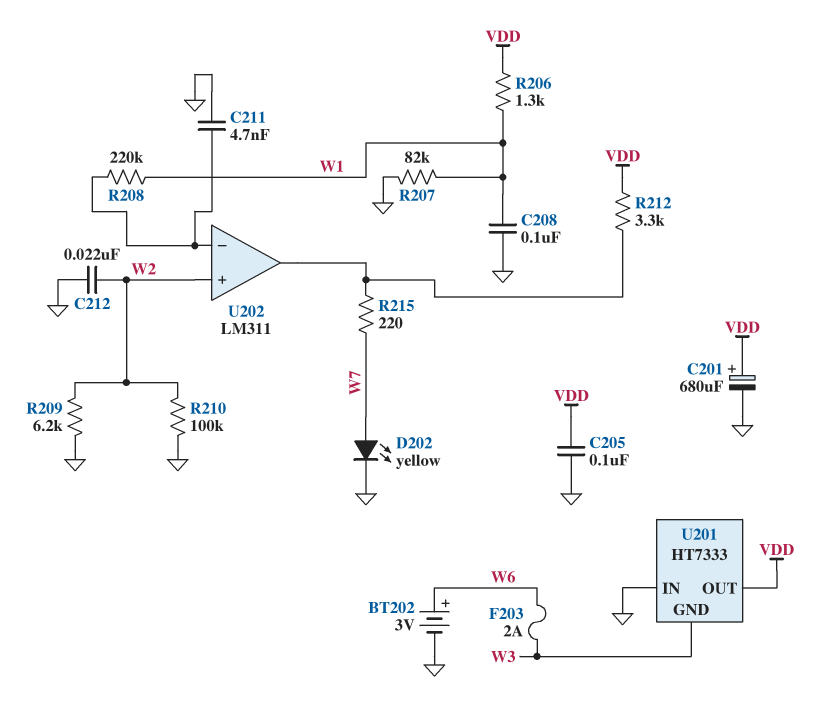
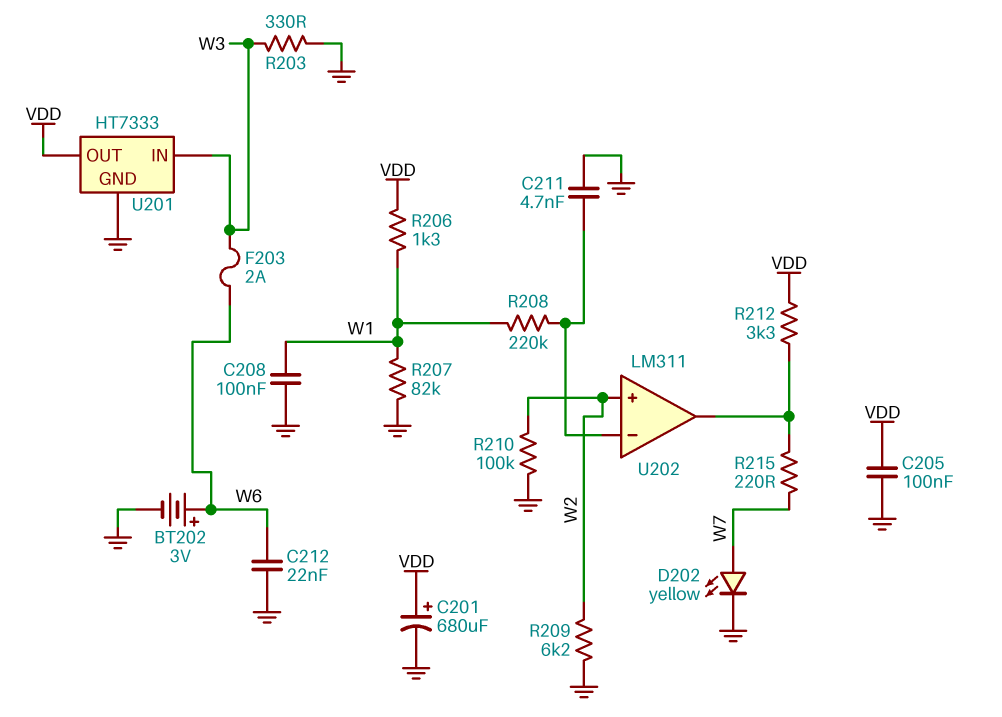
C212: 22nF (GND, W2) -> 22nF (GND, W6)
R203: none -> 330 (GND, W3)
U201 pin GND: W3 -> GND
U201 pin IN: GND -> W3

